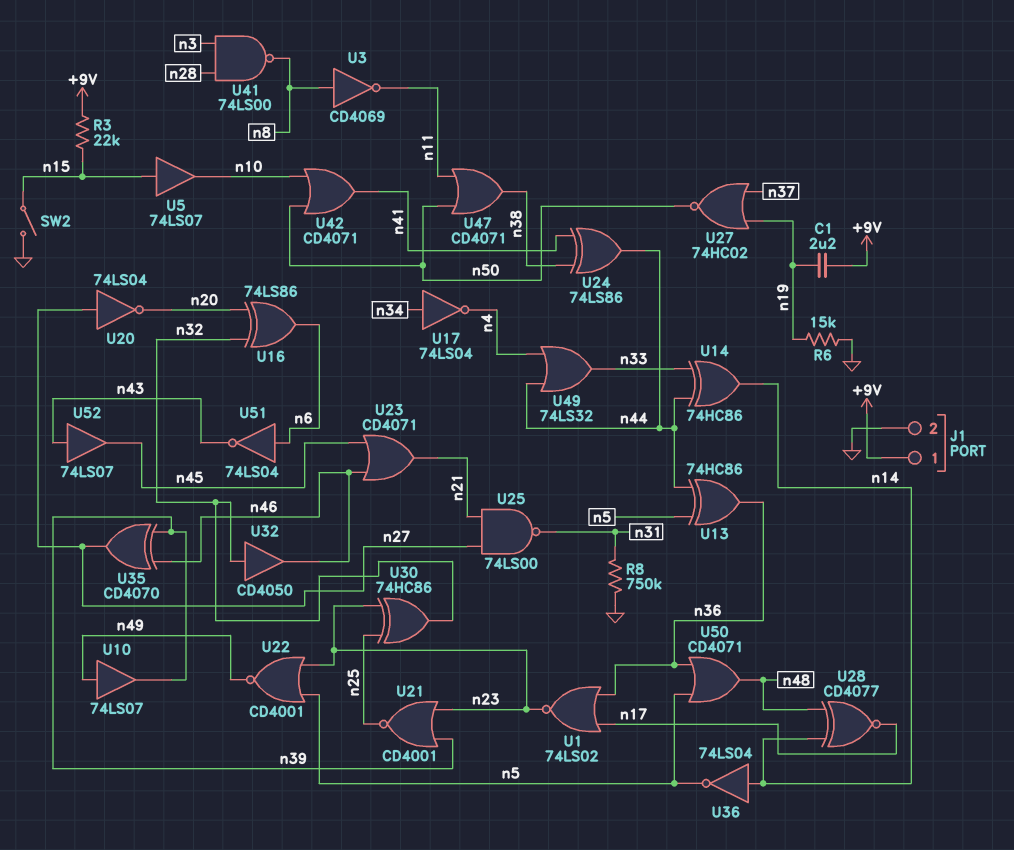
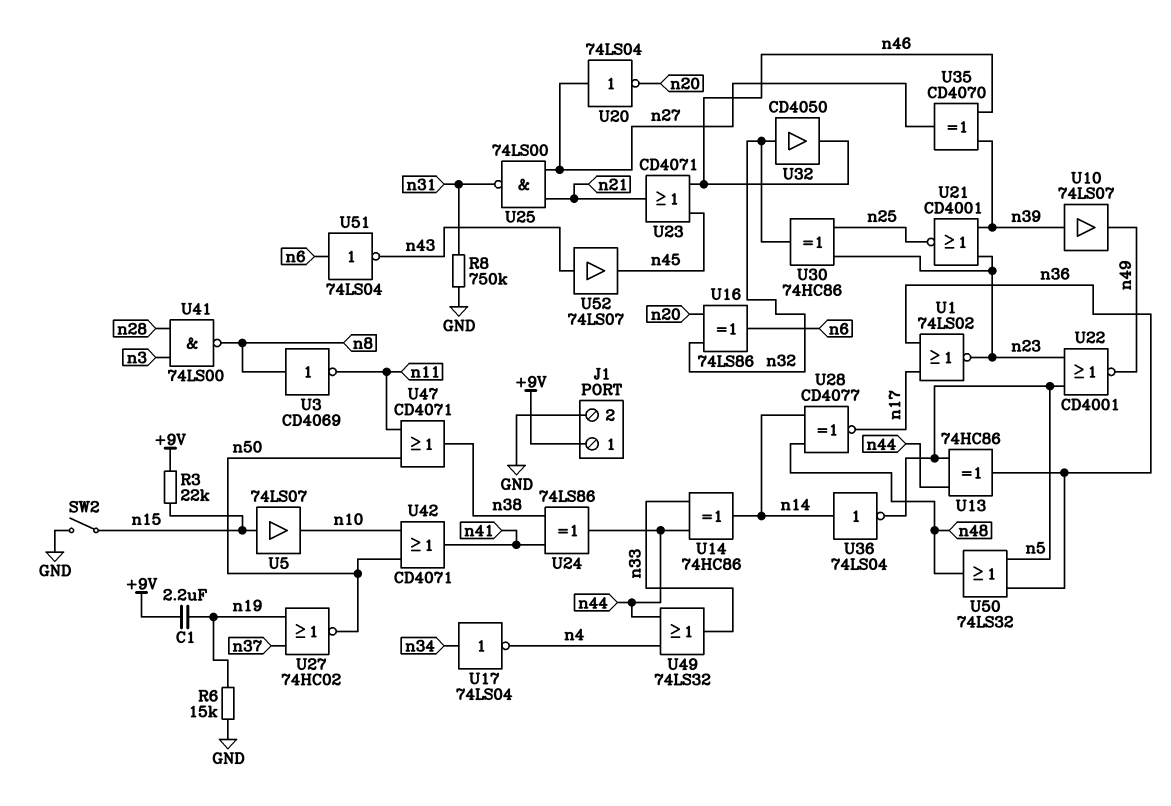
U10: buffer 74LS07 (in n49, out n39) -> buffer 74LS07 (in n39, out n49)
U50: OR CD4071 (in n5, in n36, out n48) -> OR 74LS32 (in n5, in n36, out n48)

